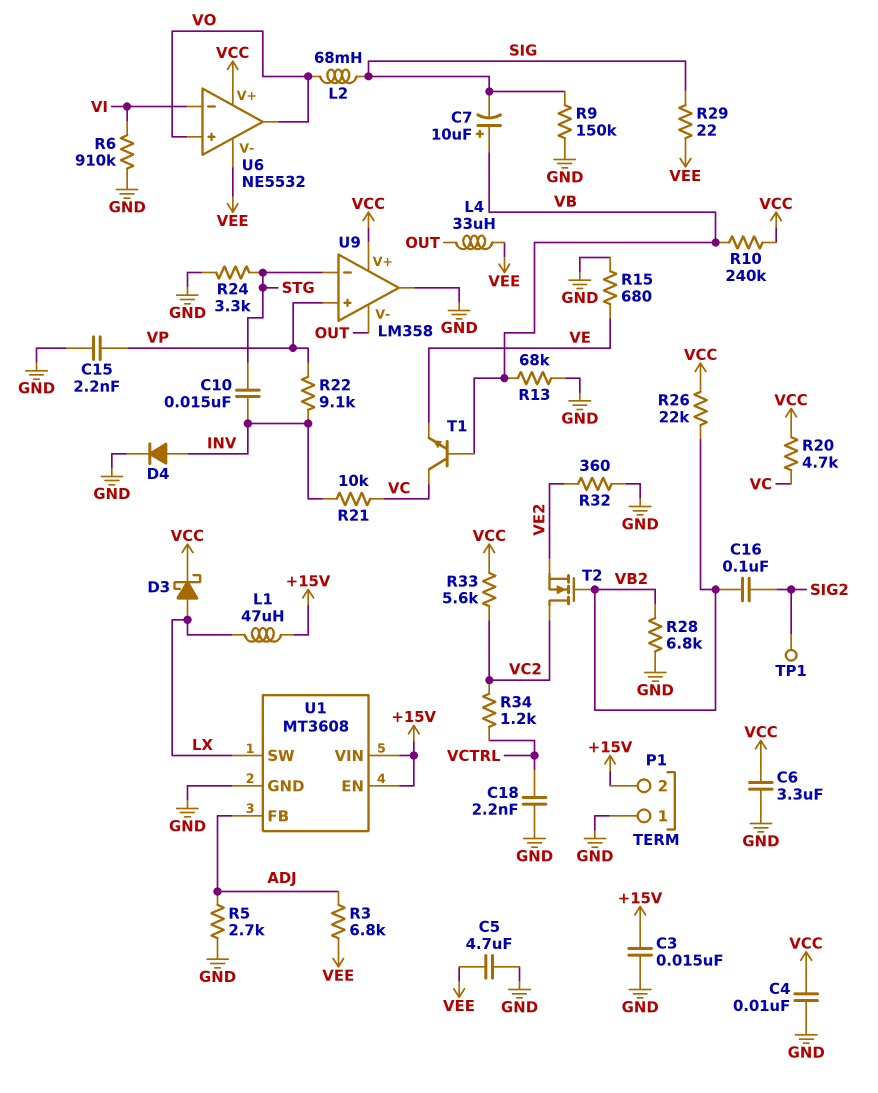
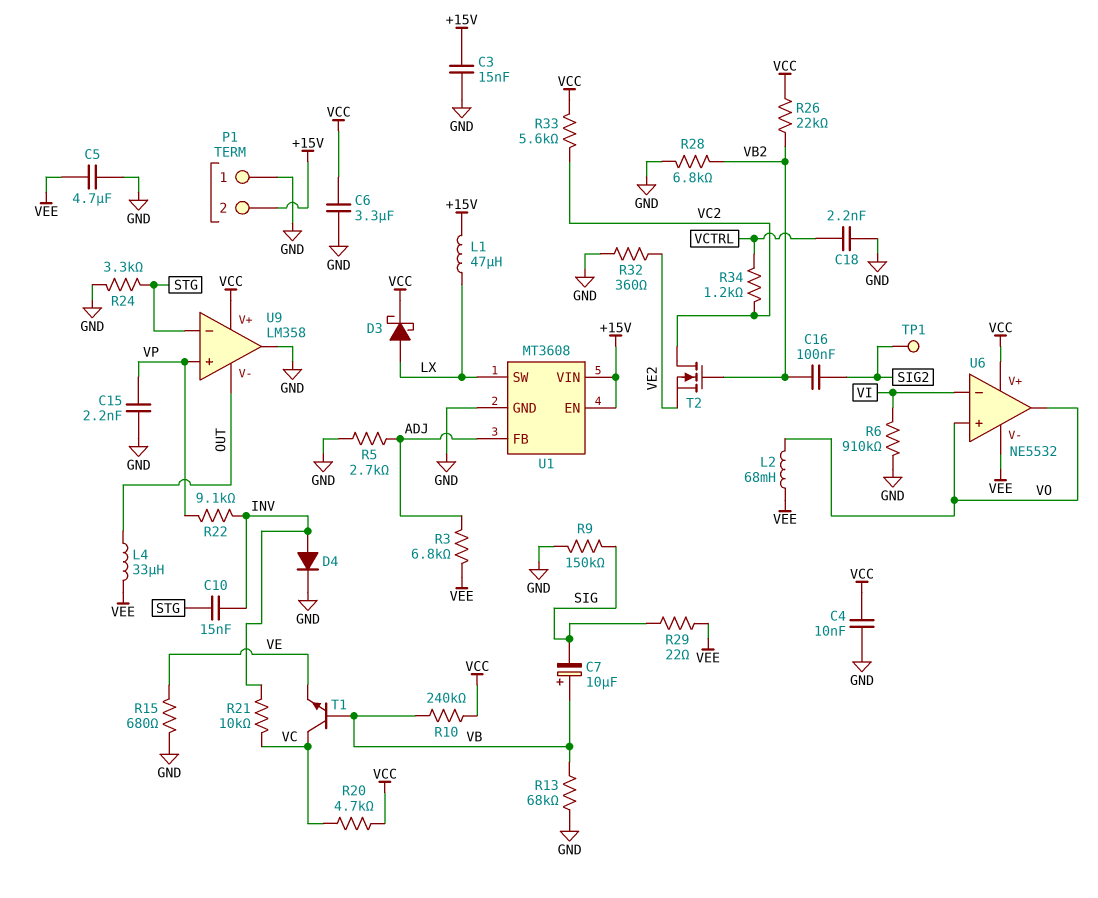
L2: 68mH (SIG, VO) -> 68mH (VEE, VO)

